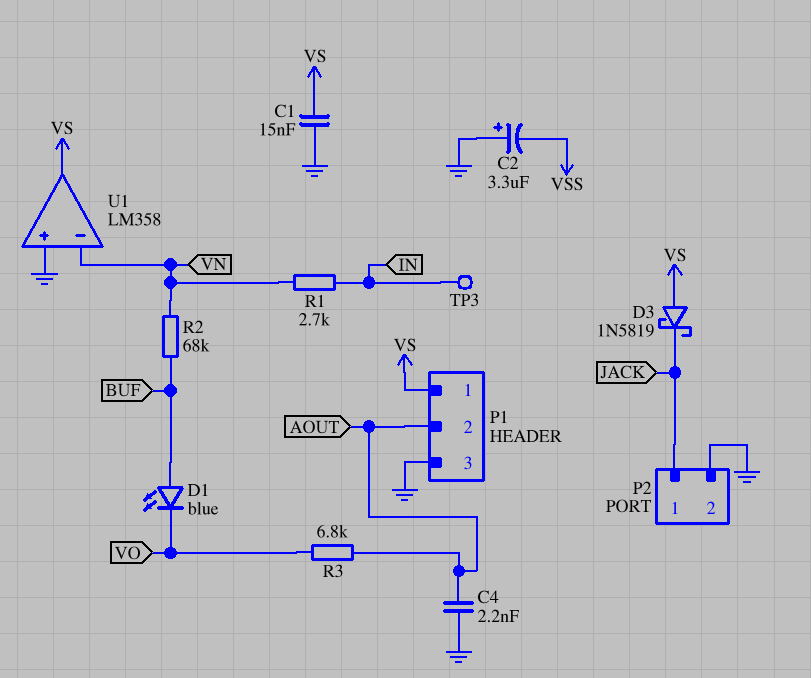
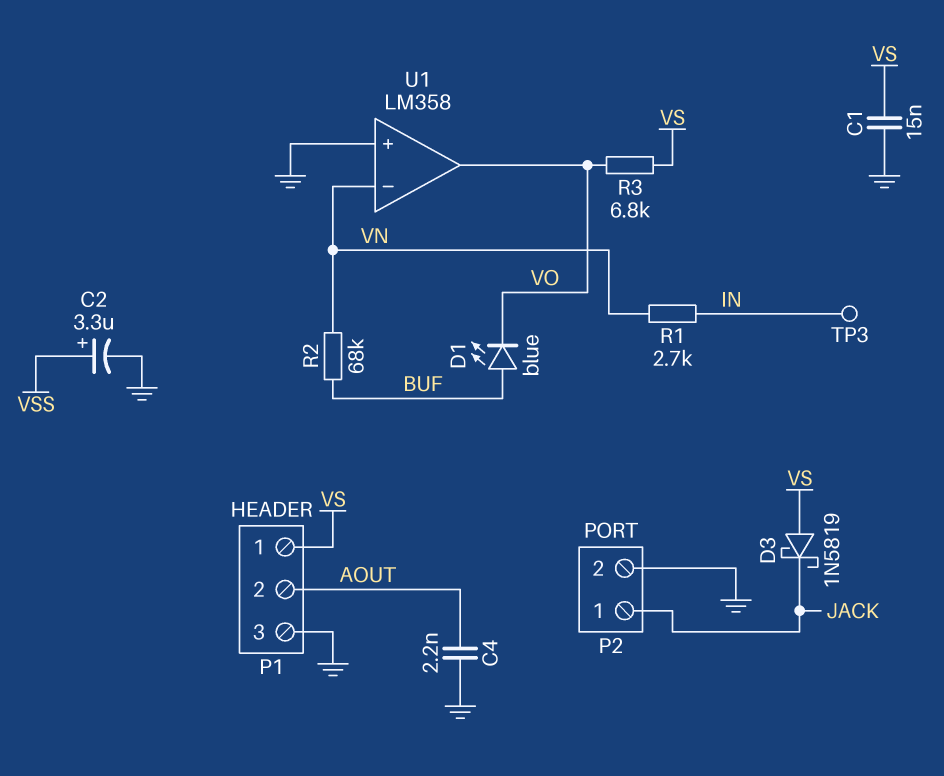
C2: 3.3uF (plus GND, minus VSS) -> 3.3uF (plus VSS, minus GND)
R3: 6.8k (AOUT, VO) -> 6.8k (VO, VS)
U1 pin out: VS -> VO

